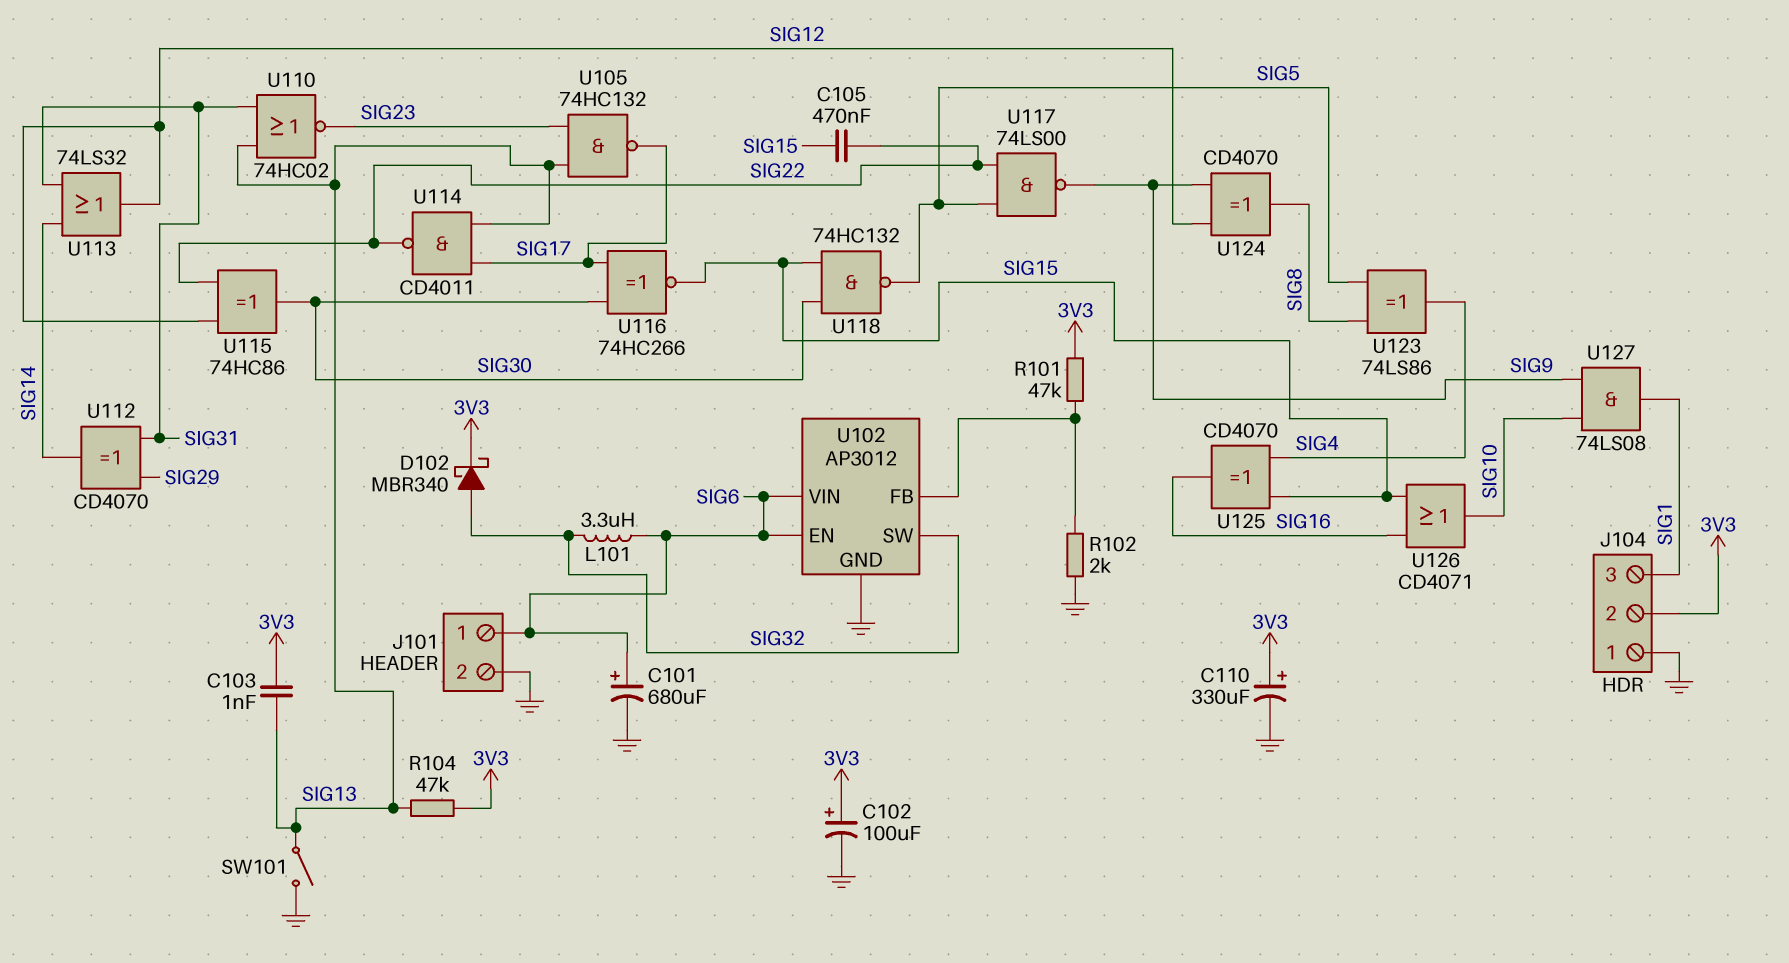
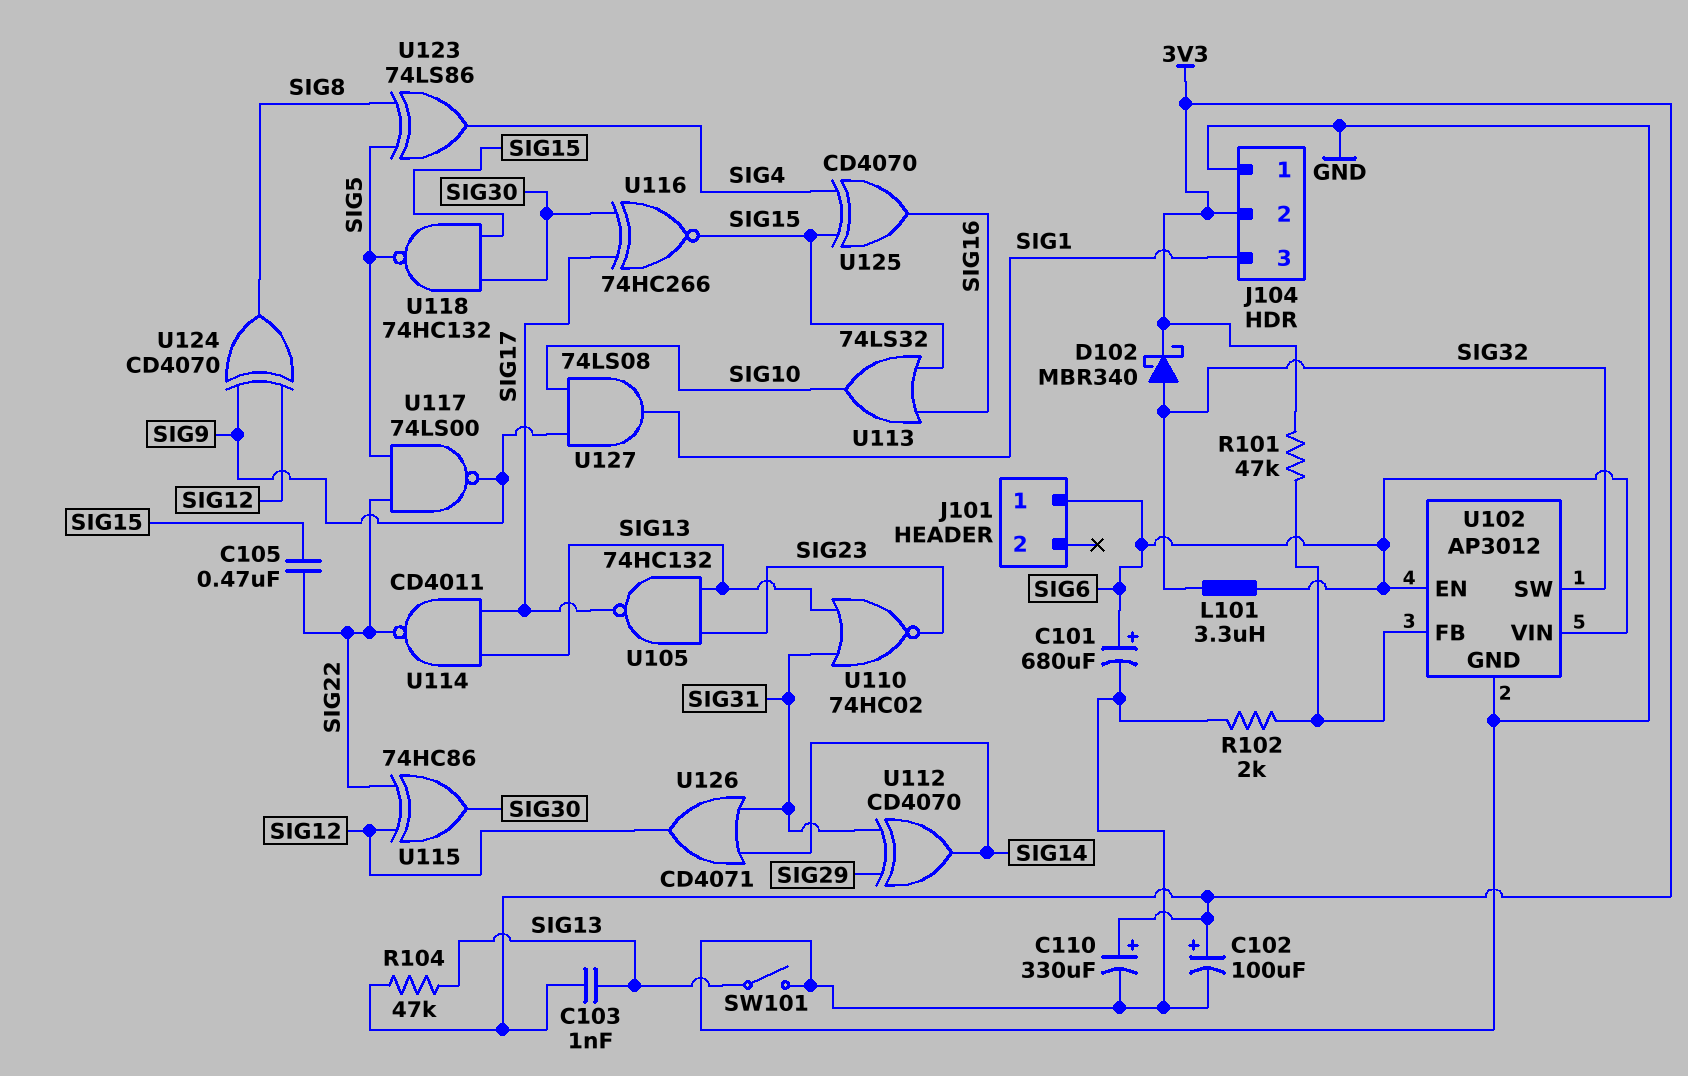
J101 pin 2: GND -> none
U113: OR 74LS32 (in SIG14, in SIG31, out SIG12) -> OR 74LS32 (in SIG15, in SIG16, out SIG10)
U126: OR CD4071 (in SIG15, in SIG16, out SIG10) -> OR CD4071 (in SIG14, in SIG31, out SIG12)

